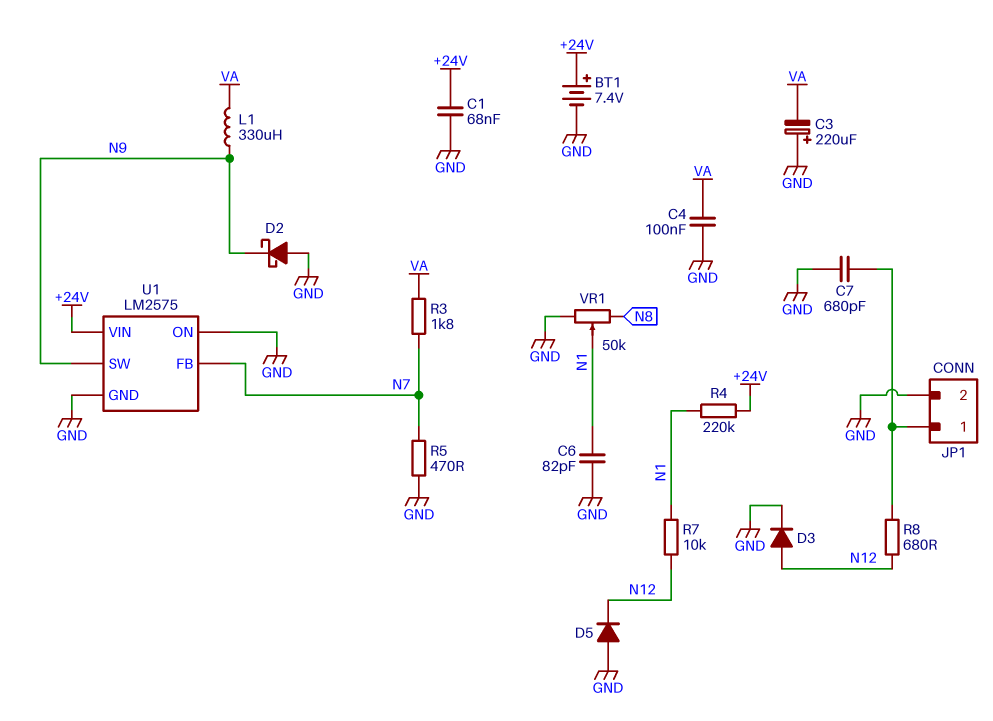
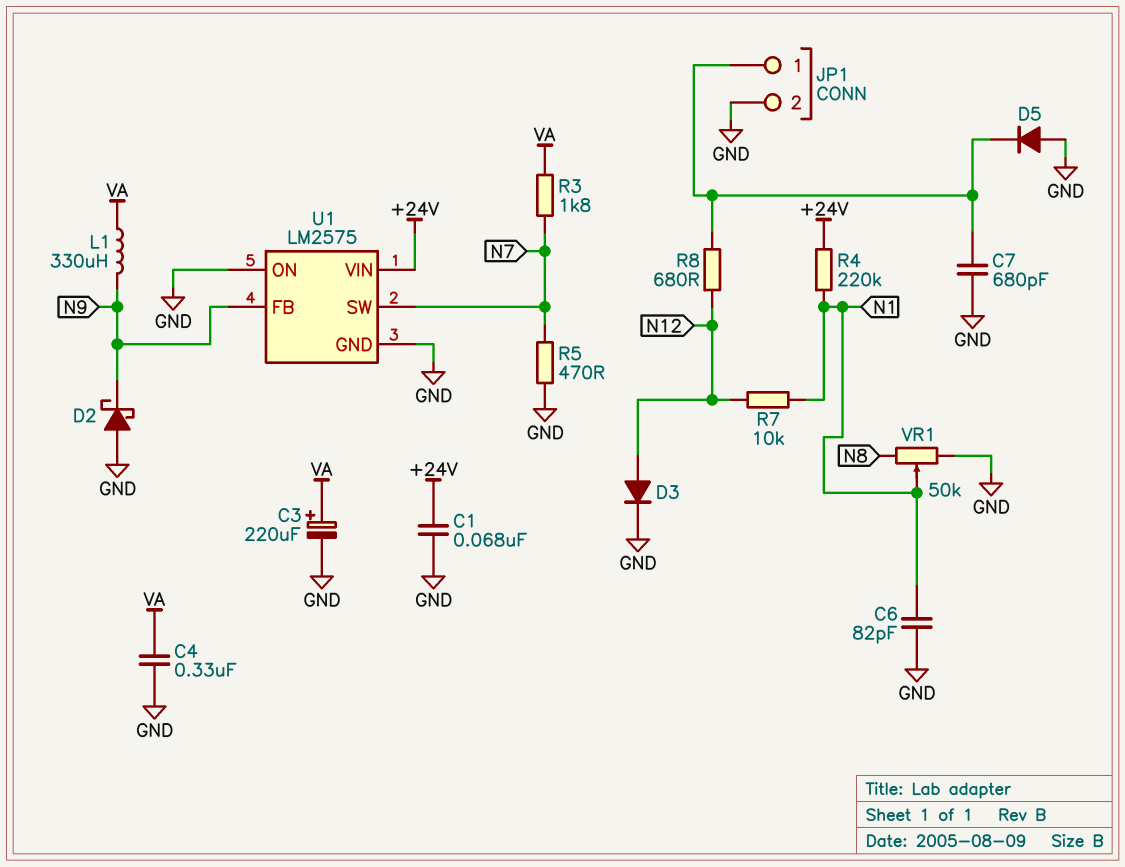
BT1: 7.4V (plus +24V, minus GND) -> none
C3: 220uF (plus GND, minus VA) -> 220uF (plus VA, minus GND)
C4: 100nF (GND, VA) -> 330nF (GND, VA)
D5: diode (A GND, K N12) -> diode (A GND, K JP1/1)
U1 pin FB: N7 -> N9
U1 pin SW: N9 -> N7

